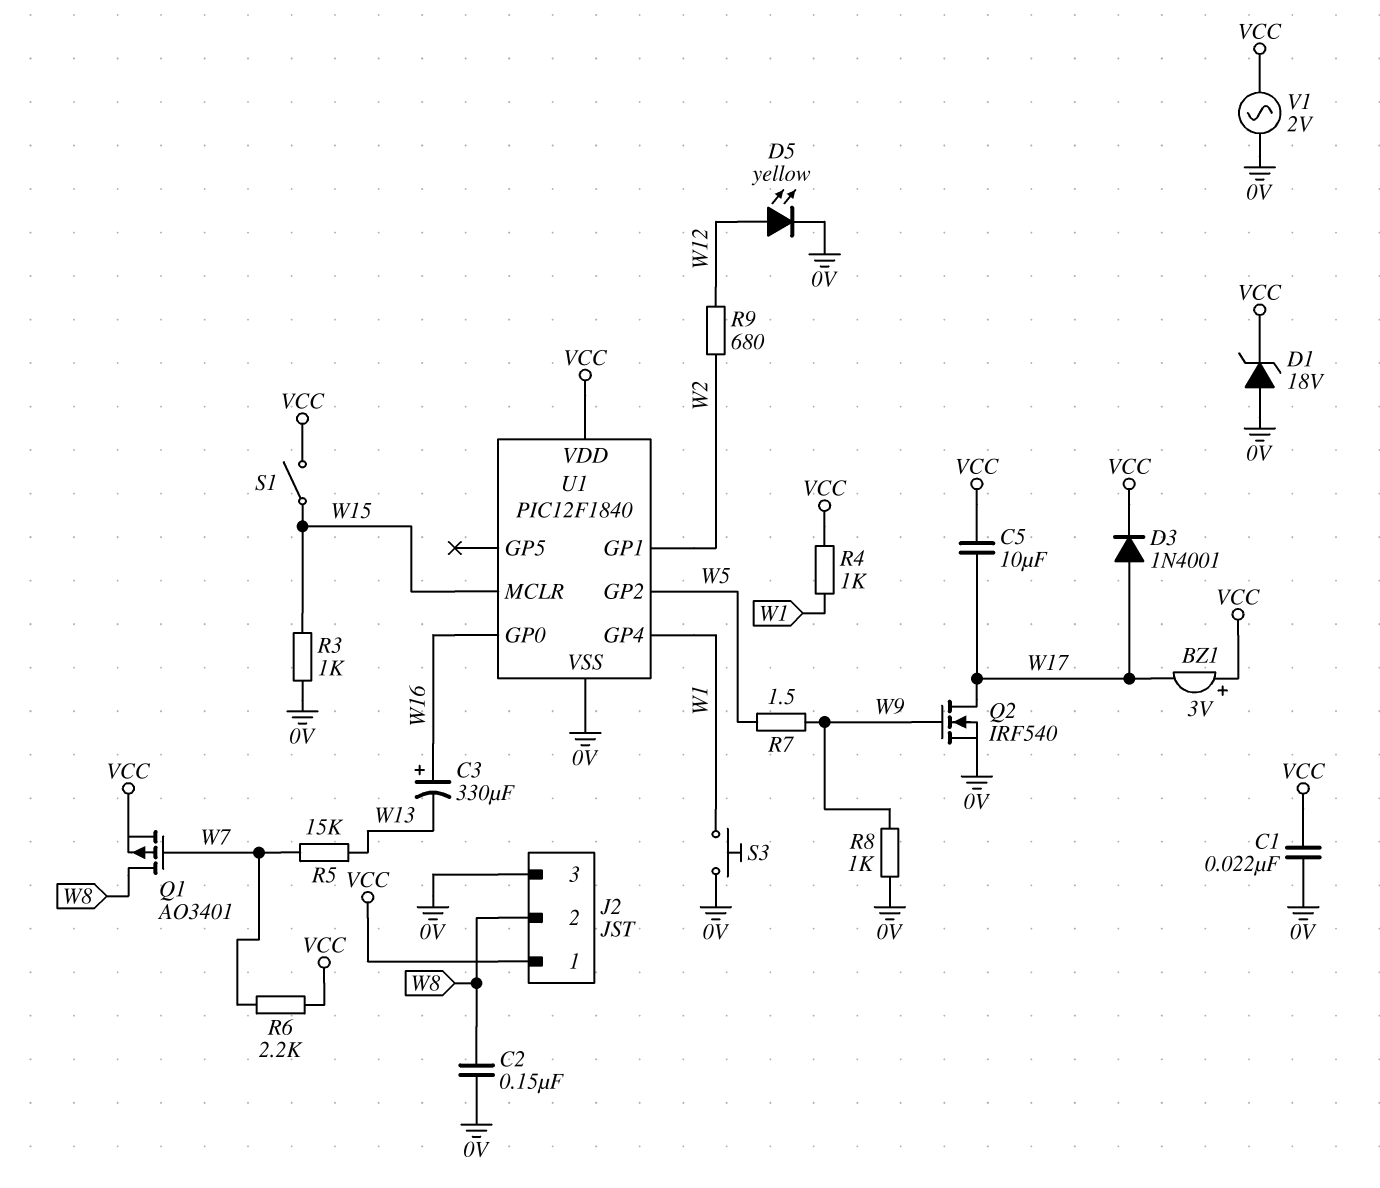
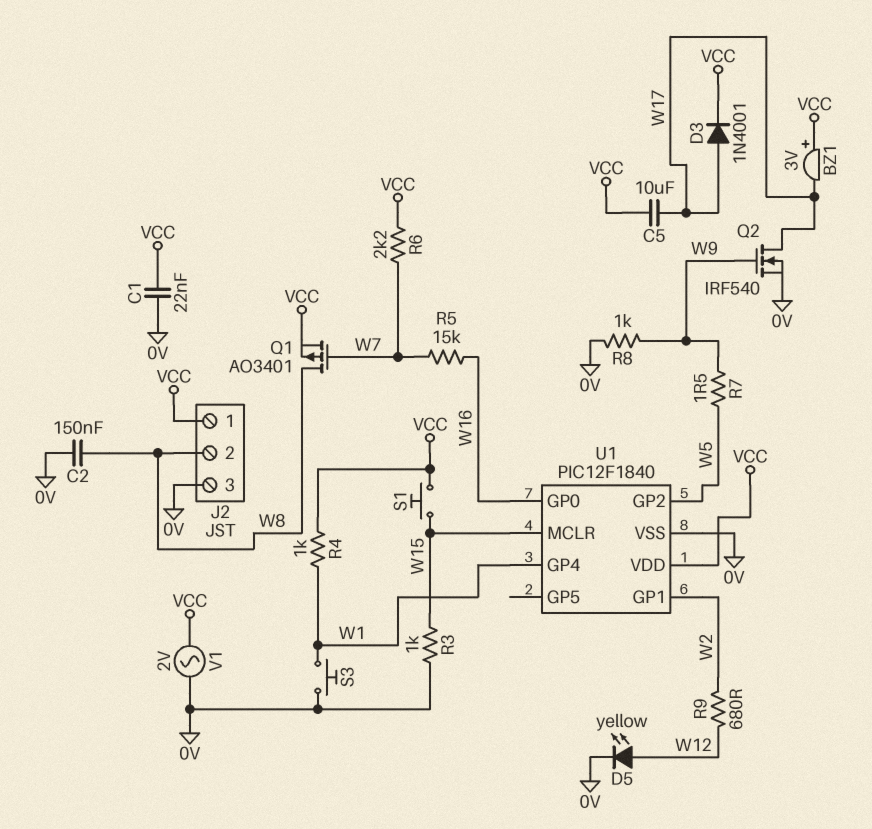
C3: 330uF (plus W16, minus W13) -> none
D1: zener 18V (A 0V, K VCC) -> none
R5: 15k (W7, W13) -> 15k (W7, W16)
S1: switch (VCC, W15) -> button (VCC, W15)

